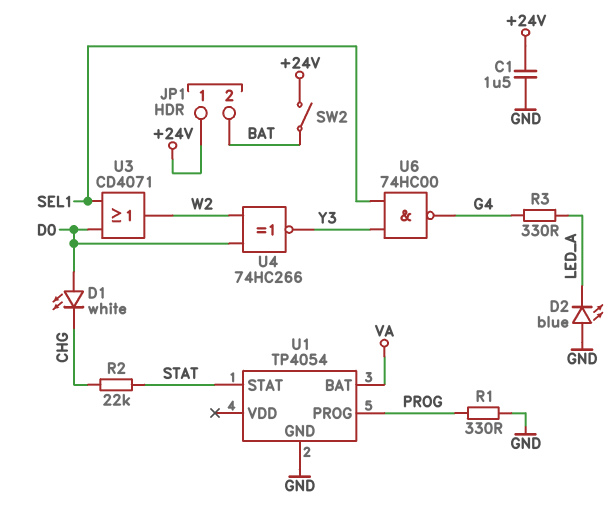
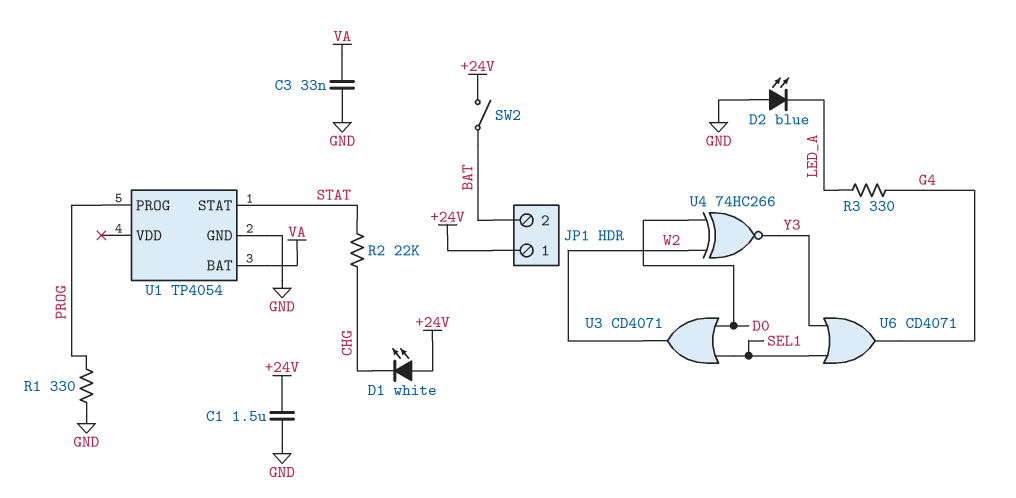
C3: none -> 33nF (GND, VA)
D1: LED white (A D0, K CHG) -> LED white (A +24V, K CHG)
U6: NAND 74HC00 (in SEL1, in Y3, out G4) -> OR CD4071 (in SEL1, in Y3, out G4)

